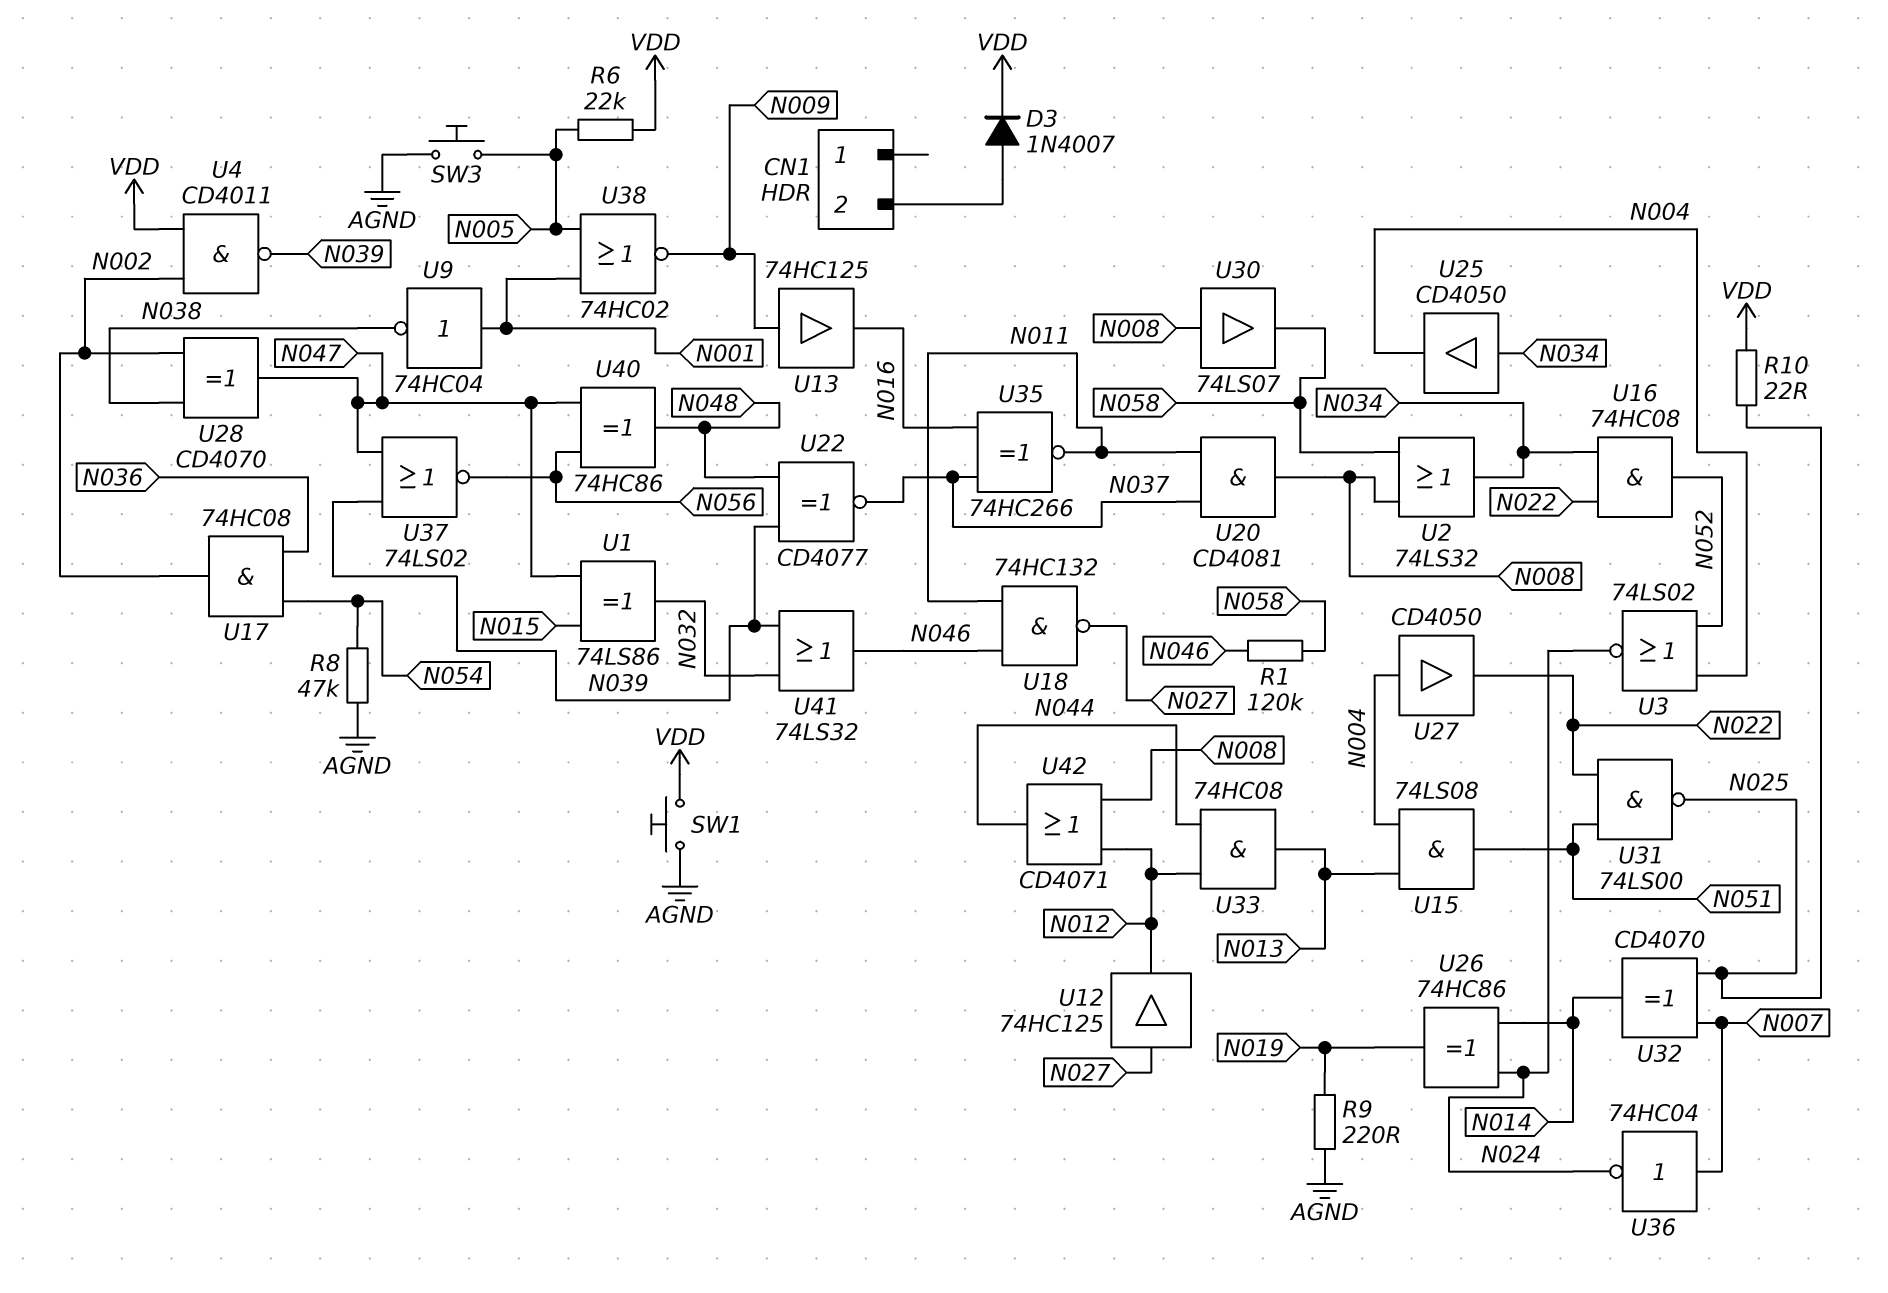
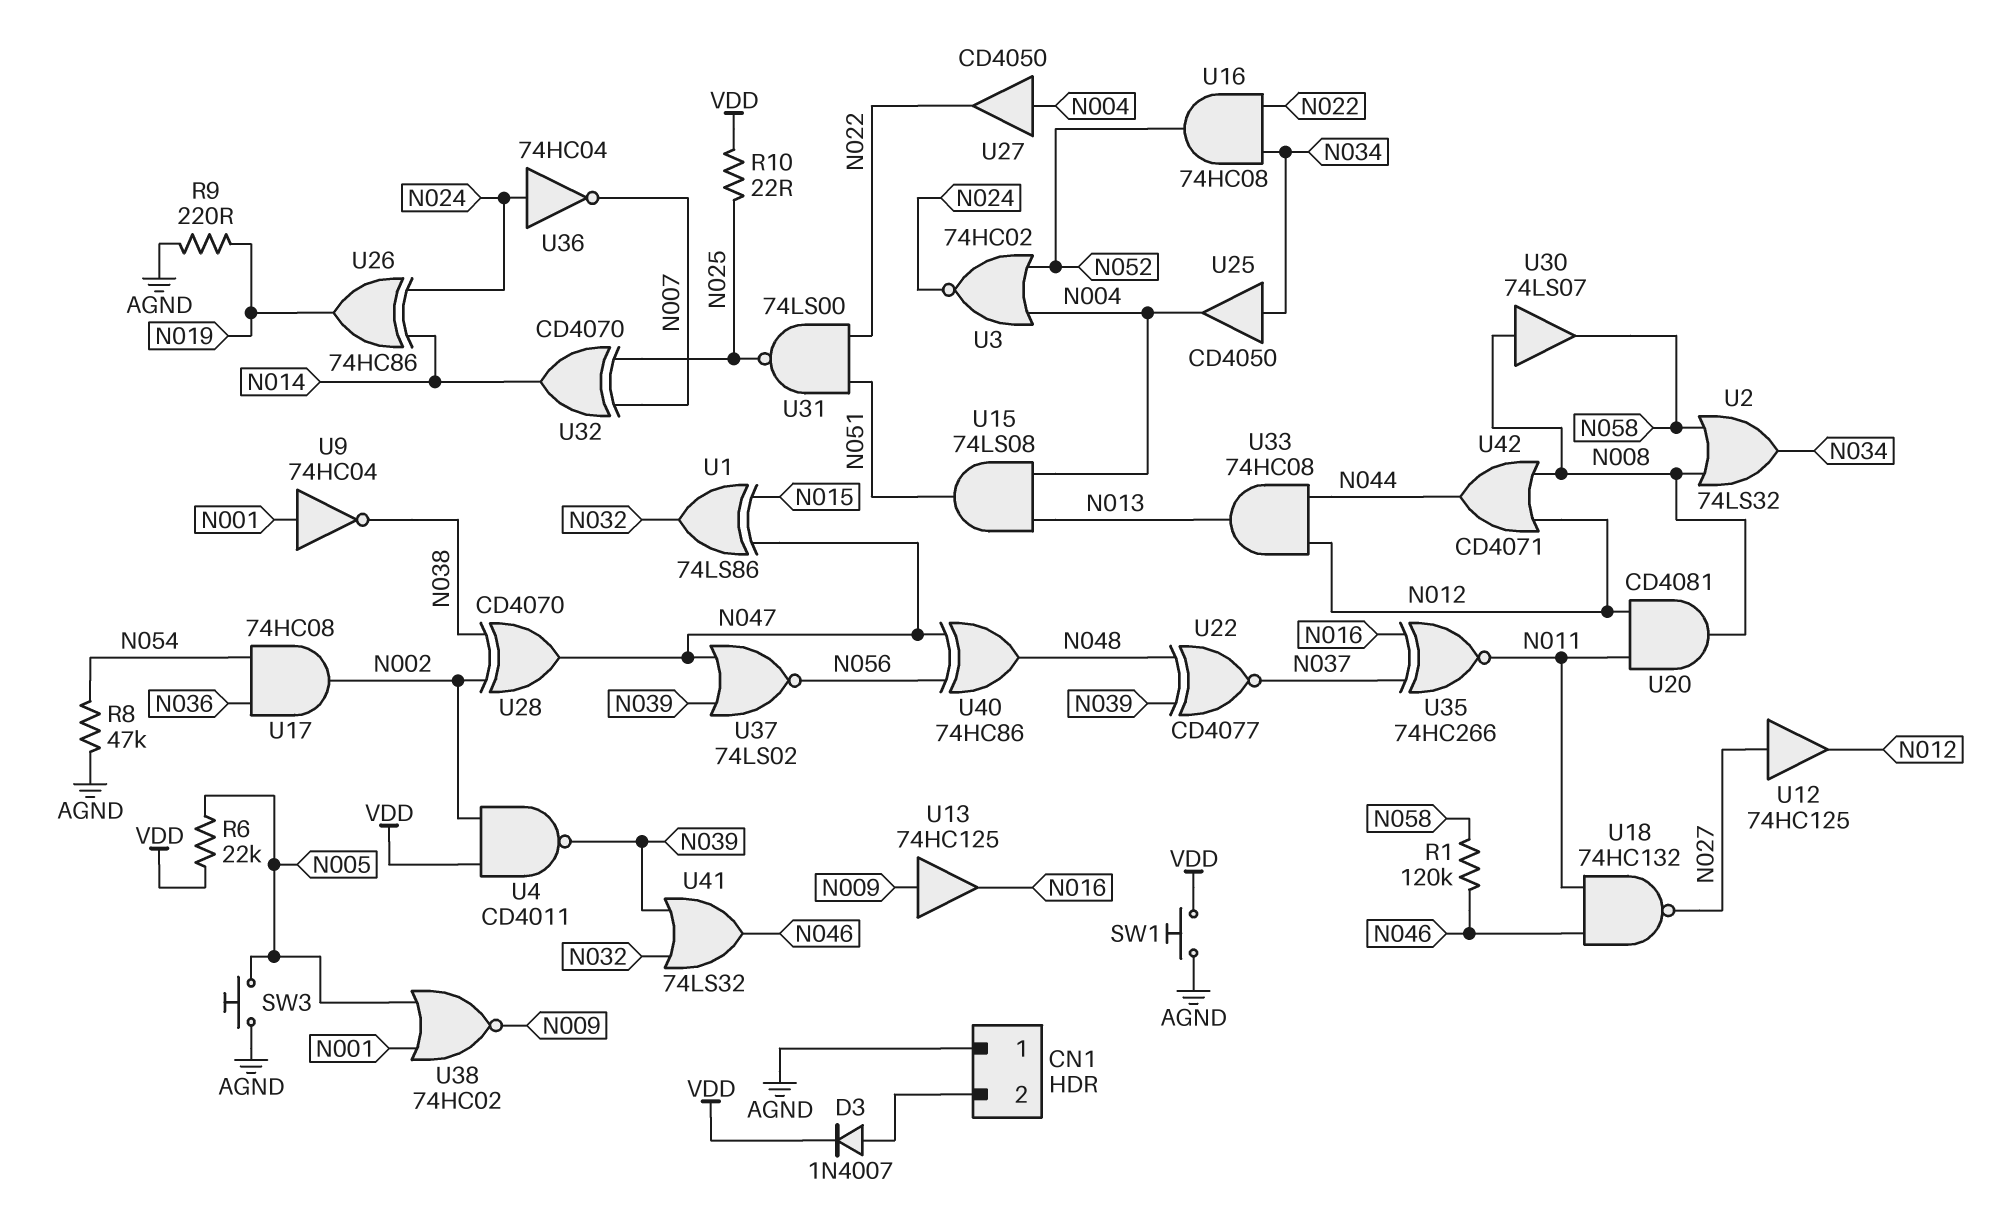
CN1 pin 1: none -> AGND
U3: NOR 74LS02 (in N004, in N052, out N024) -> NOR 74HC02 (in N004, in N052, out N024)
U20: AND CD4081 (in N011, in N037, out N008) -> AND CD4081 (in N011, in N012, out N008)
U36: NOT 74HC04 (in N007, out N024) -> NOT 74HC04 (in N024, out N007)

